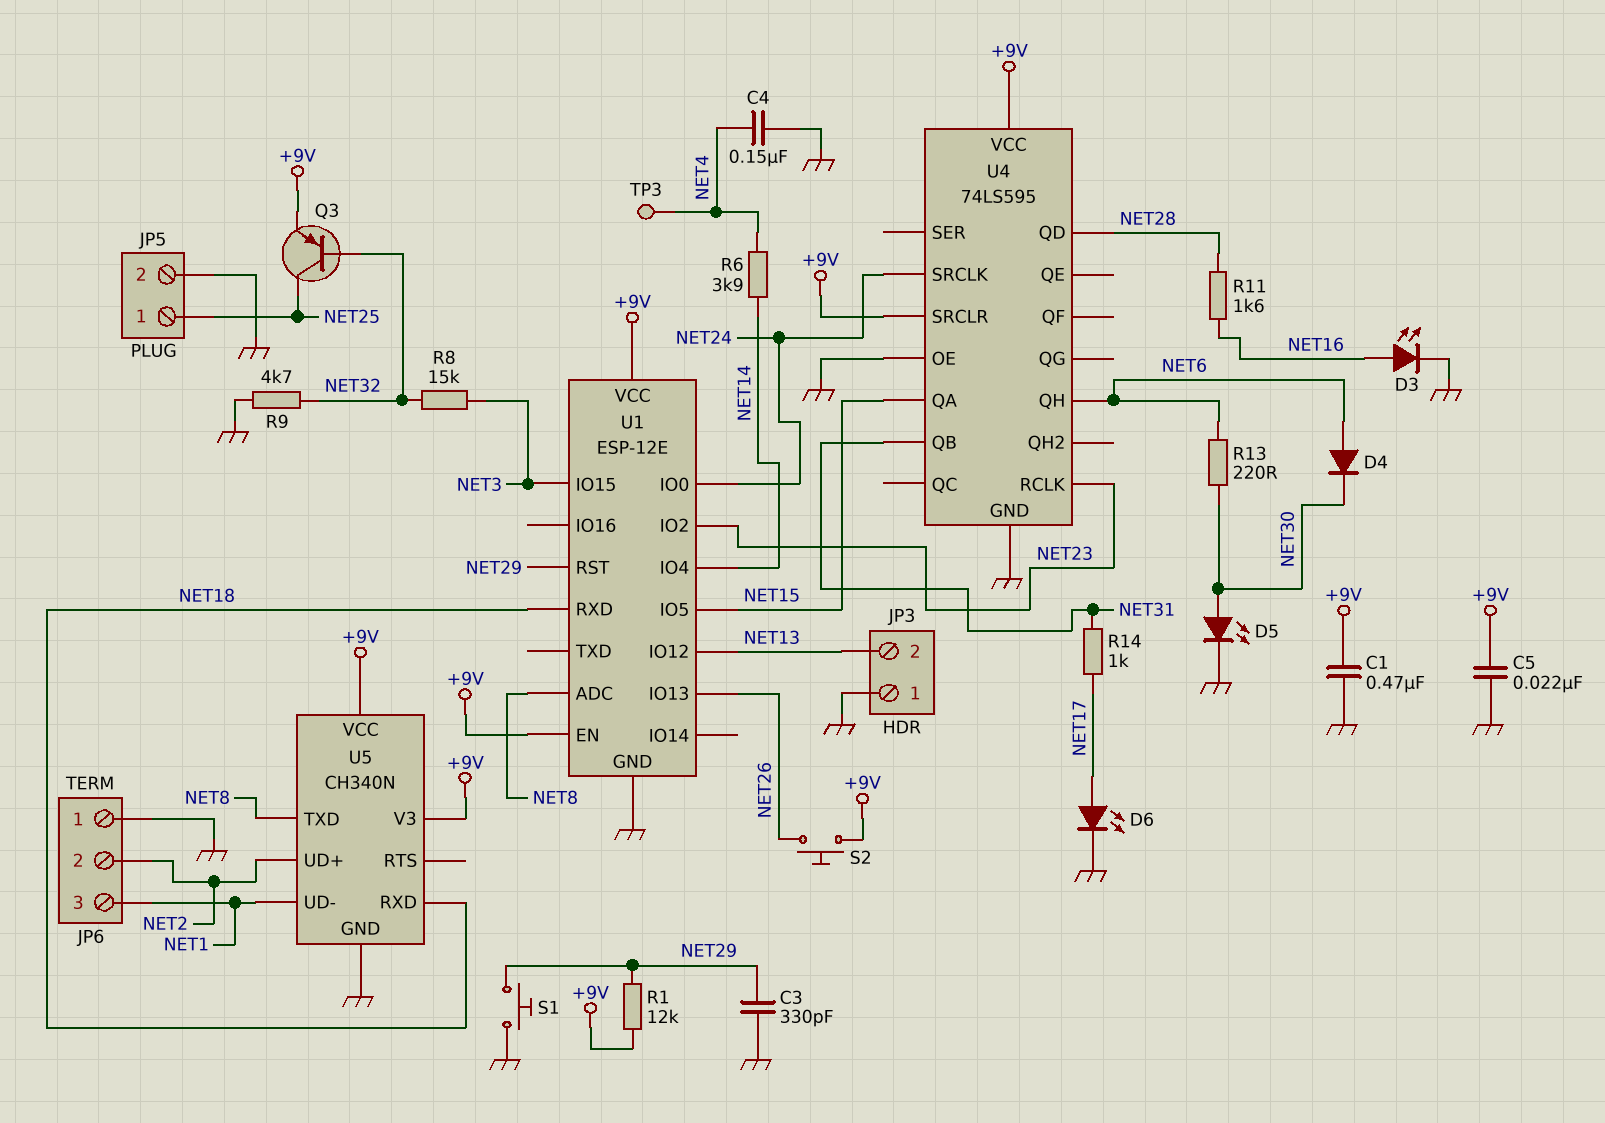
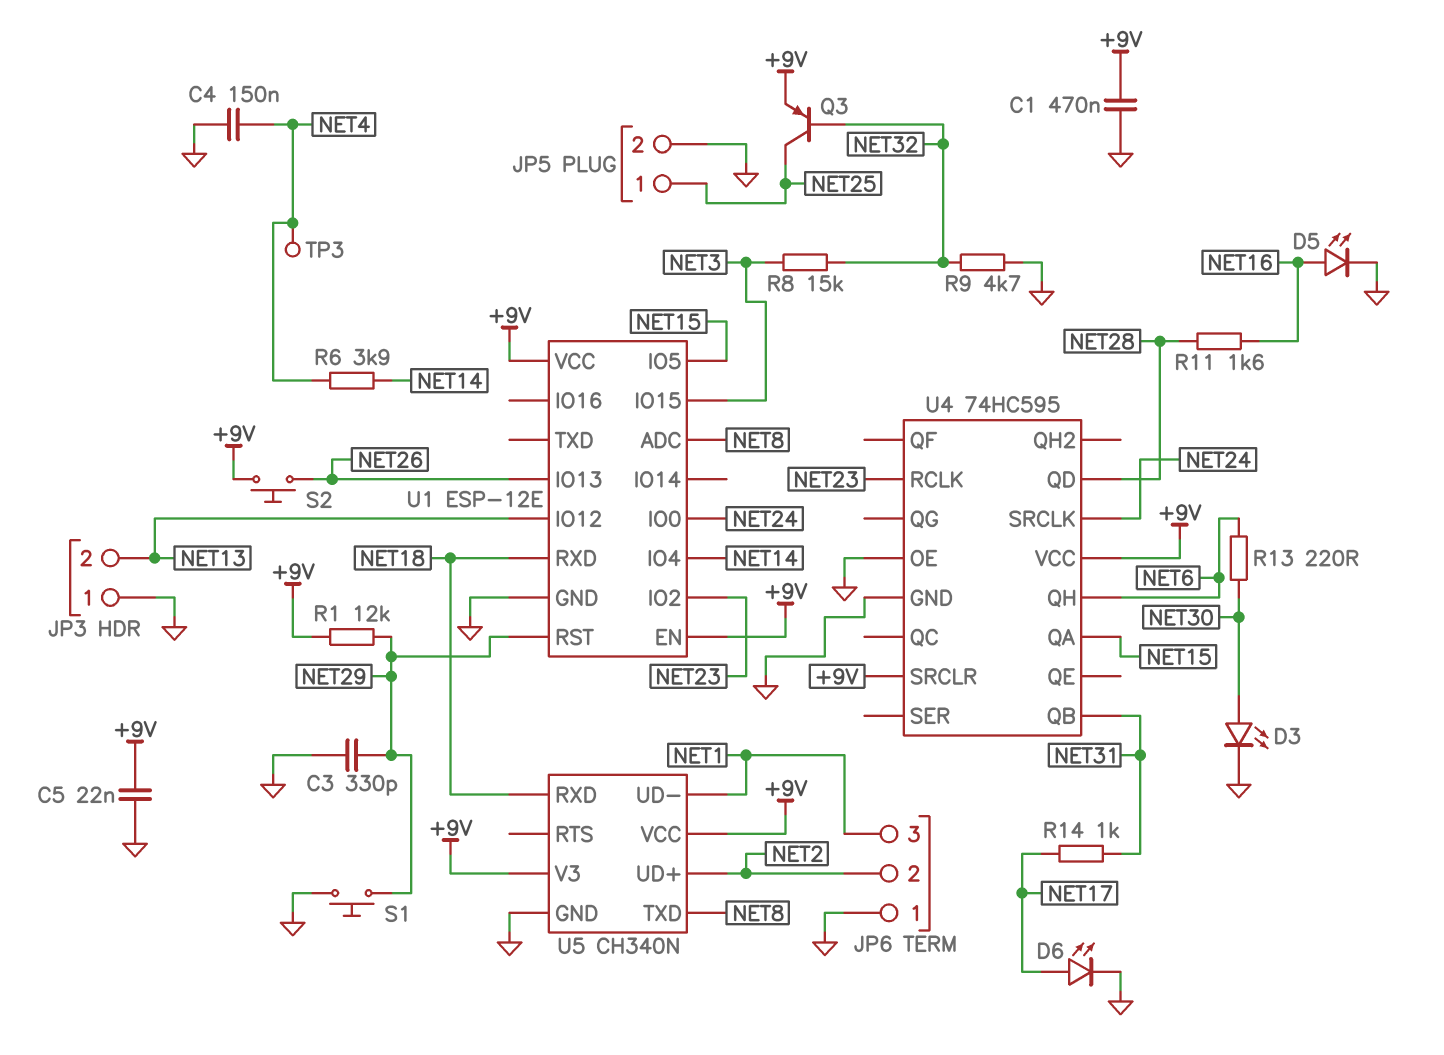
D3: LED (A NET16, K GND) -> LED (A NET30, K GND)
D4: diode (A NET6, K NET30) -> none
D5: LED (A NET30, K GND) -> LED (A NET16, K GND)
U4: 74LS595 -> 74HC595

